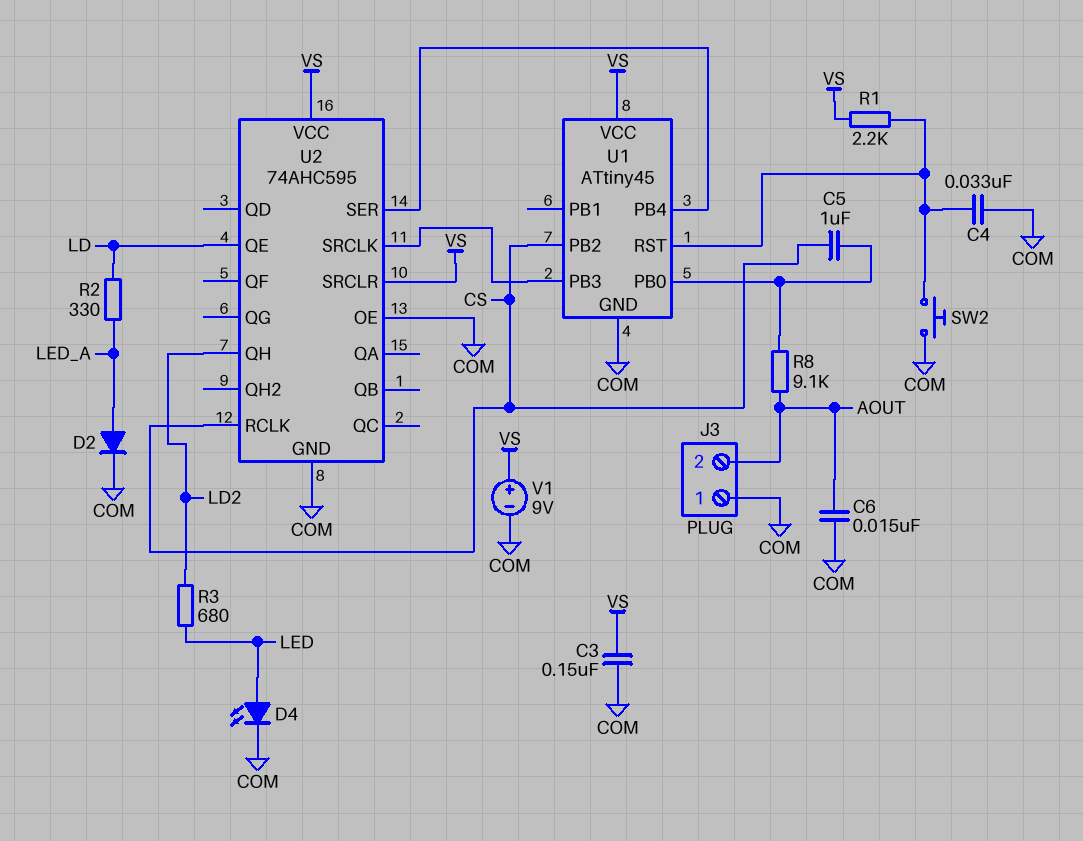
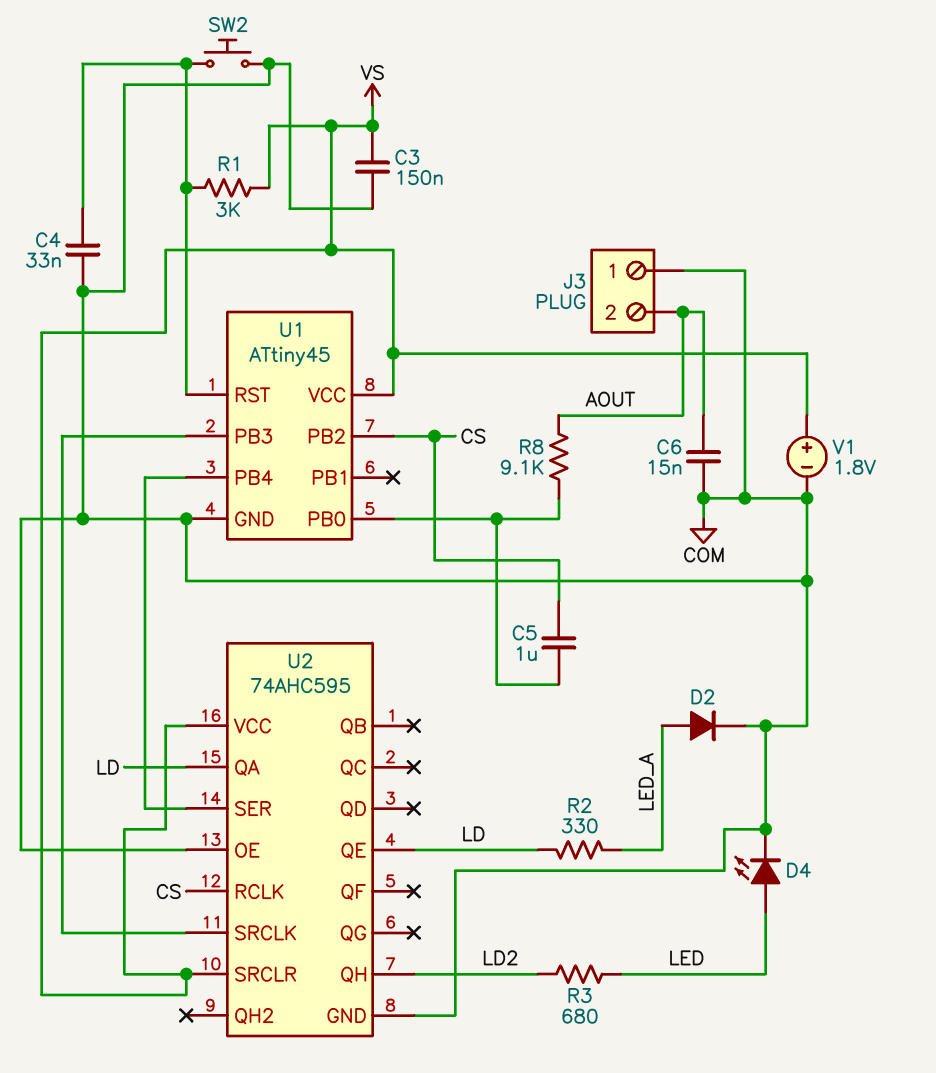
R1: 2.2k (U1/RST, VS) -> 3k (U1/RST, VS)
U2 pin QA: none -> LD
V1: 9V (plus VS, minus COM) -> 1.8V (plus VS, minus COM)

